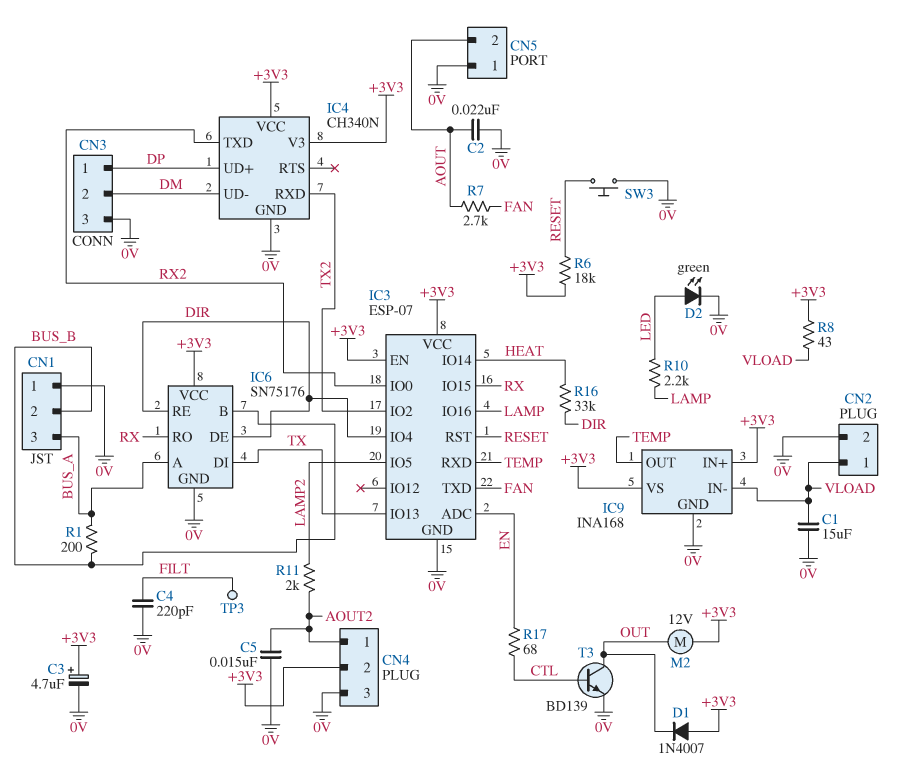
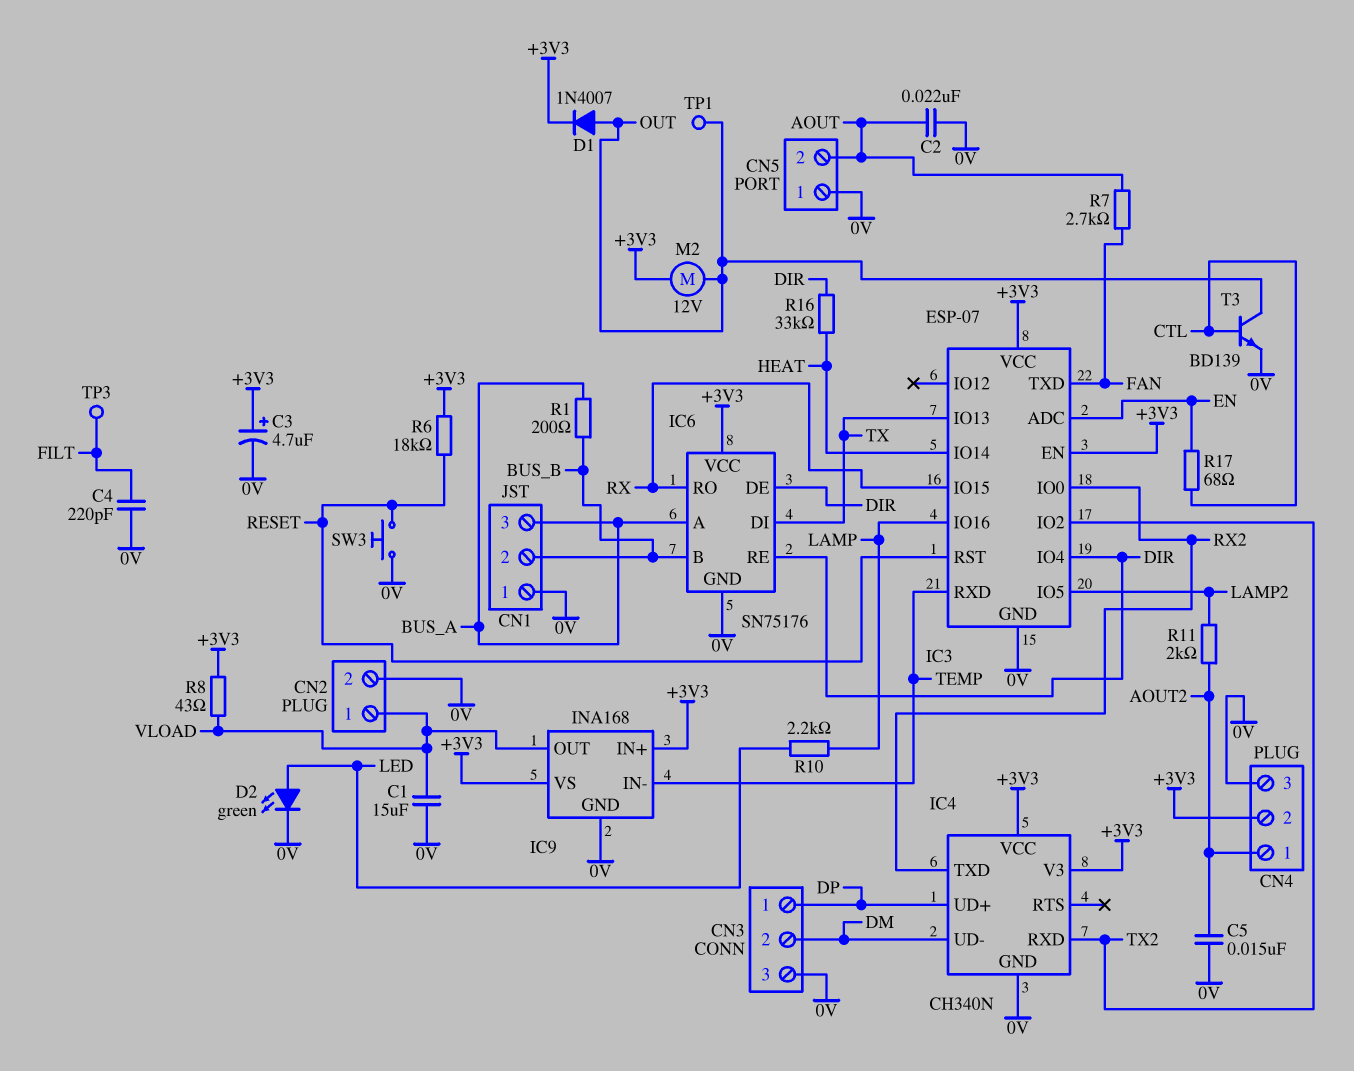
D1: diode 1N4007 (A +3V3, K OUT) -> diode 1N4007 (A OUT, K +3V3)
IC9 pin IN-: VLOAD -> TEMP
IC9 pin OUT: TEMP -> VLOAD
TP1: none -> test point (OUT)

